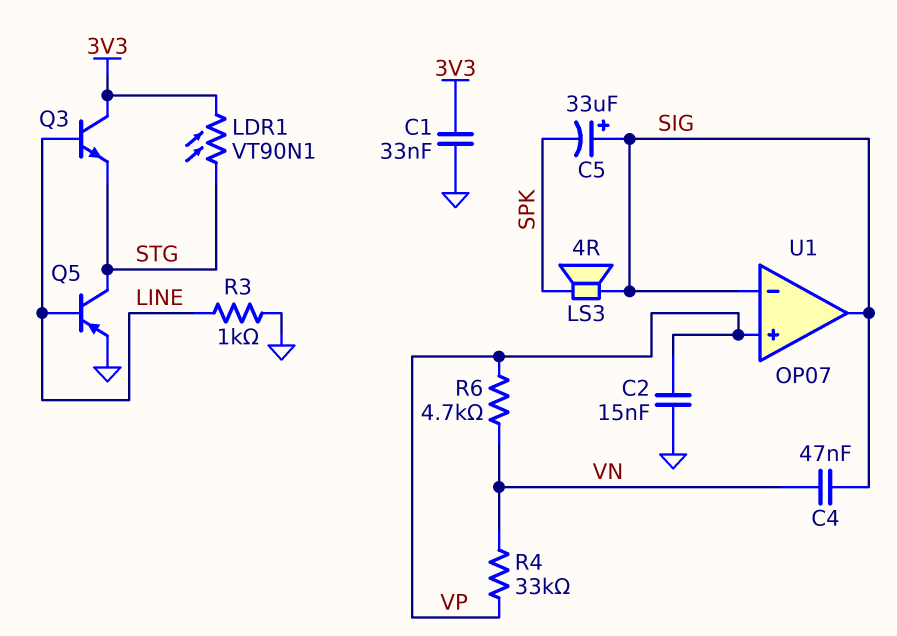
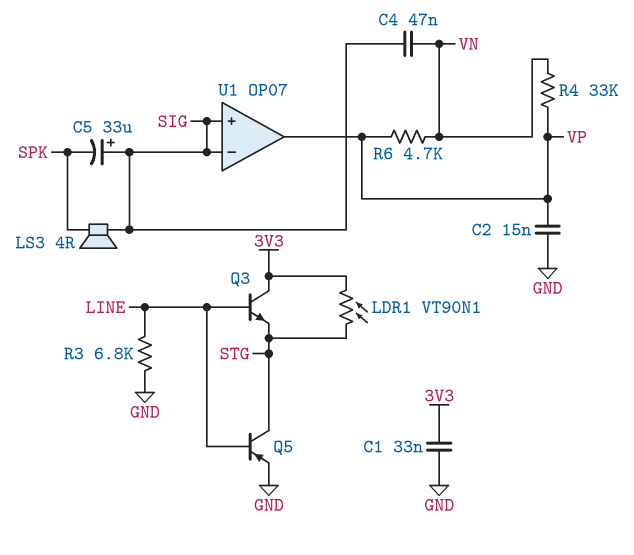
R3: 1k (GND, LINE) -> 6.8k (GND, LINE)
U1 pin in+: VP -> SIG
U1 pin out: SIG -> VP

